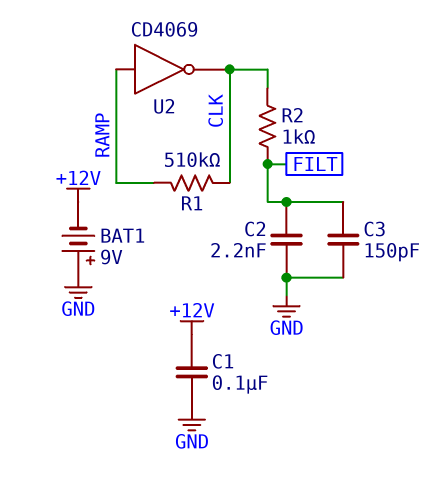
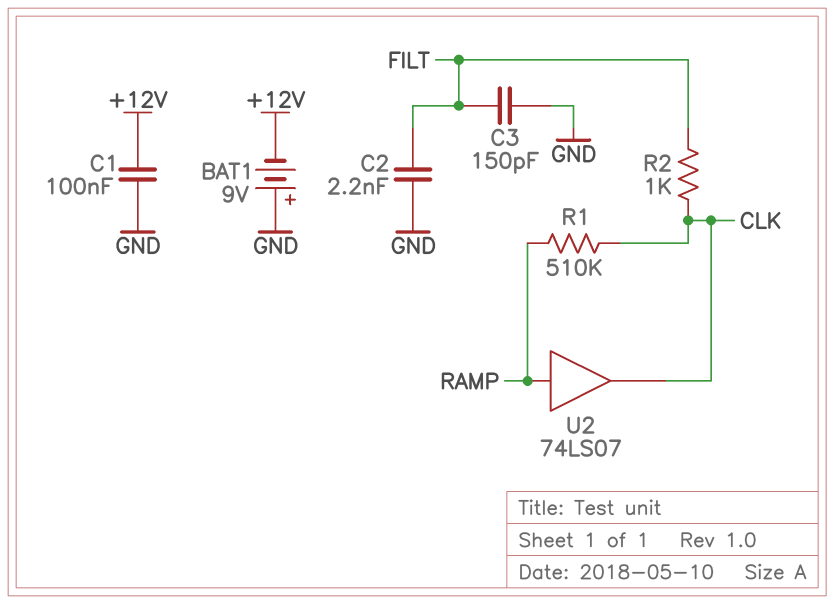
U2: NOT CD4069 (in RAMP, out CLK) -> buffer 74LS07 (in RAMP, out CLK)

